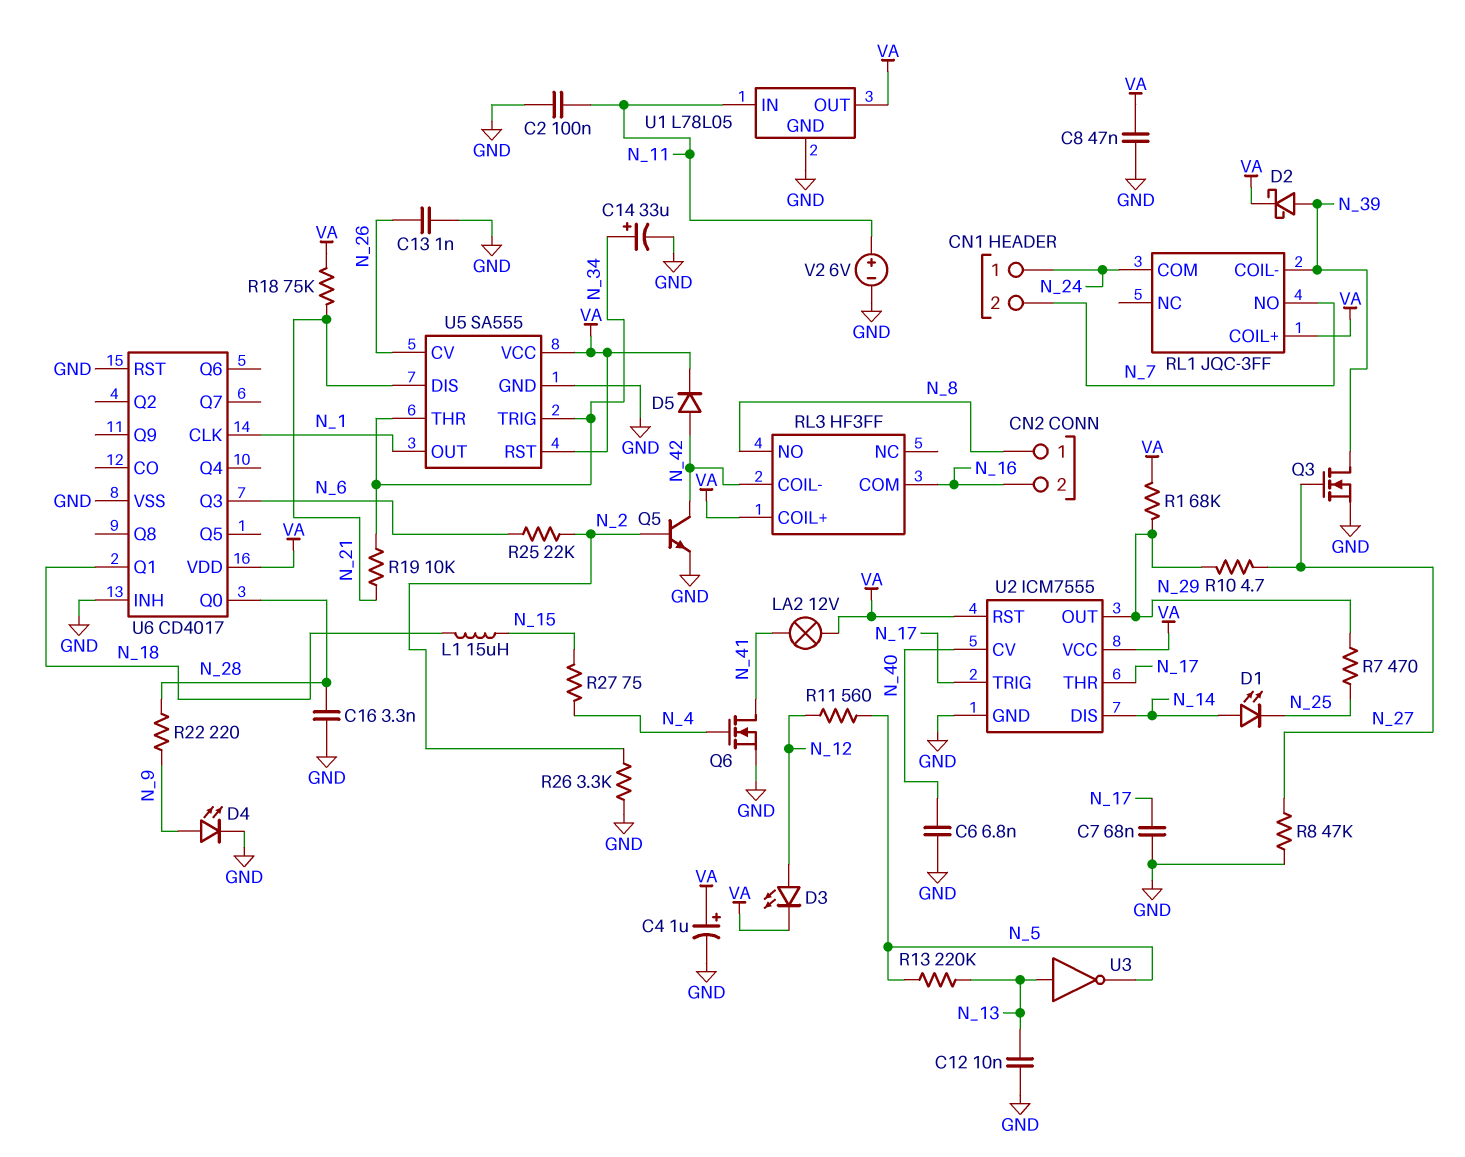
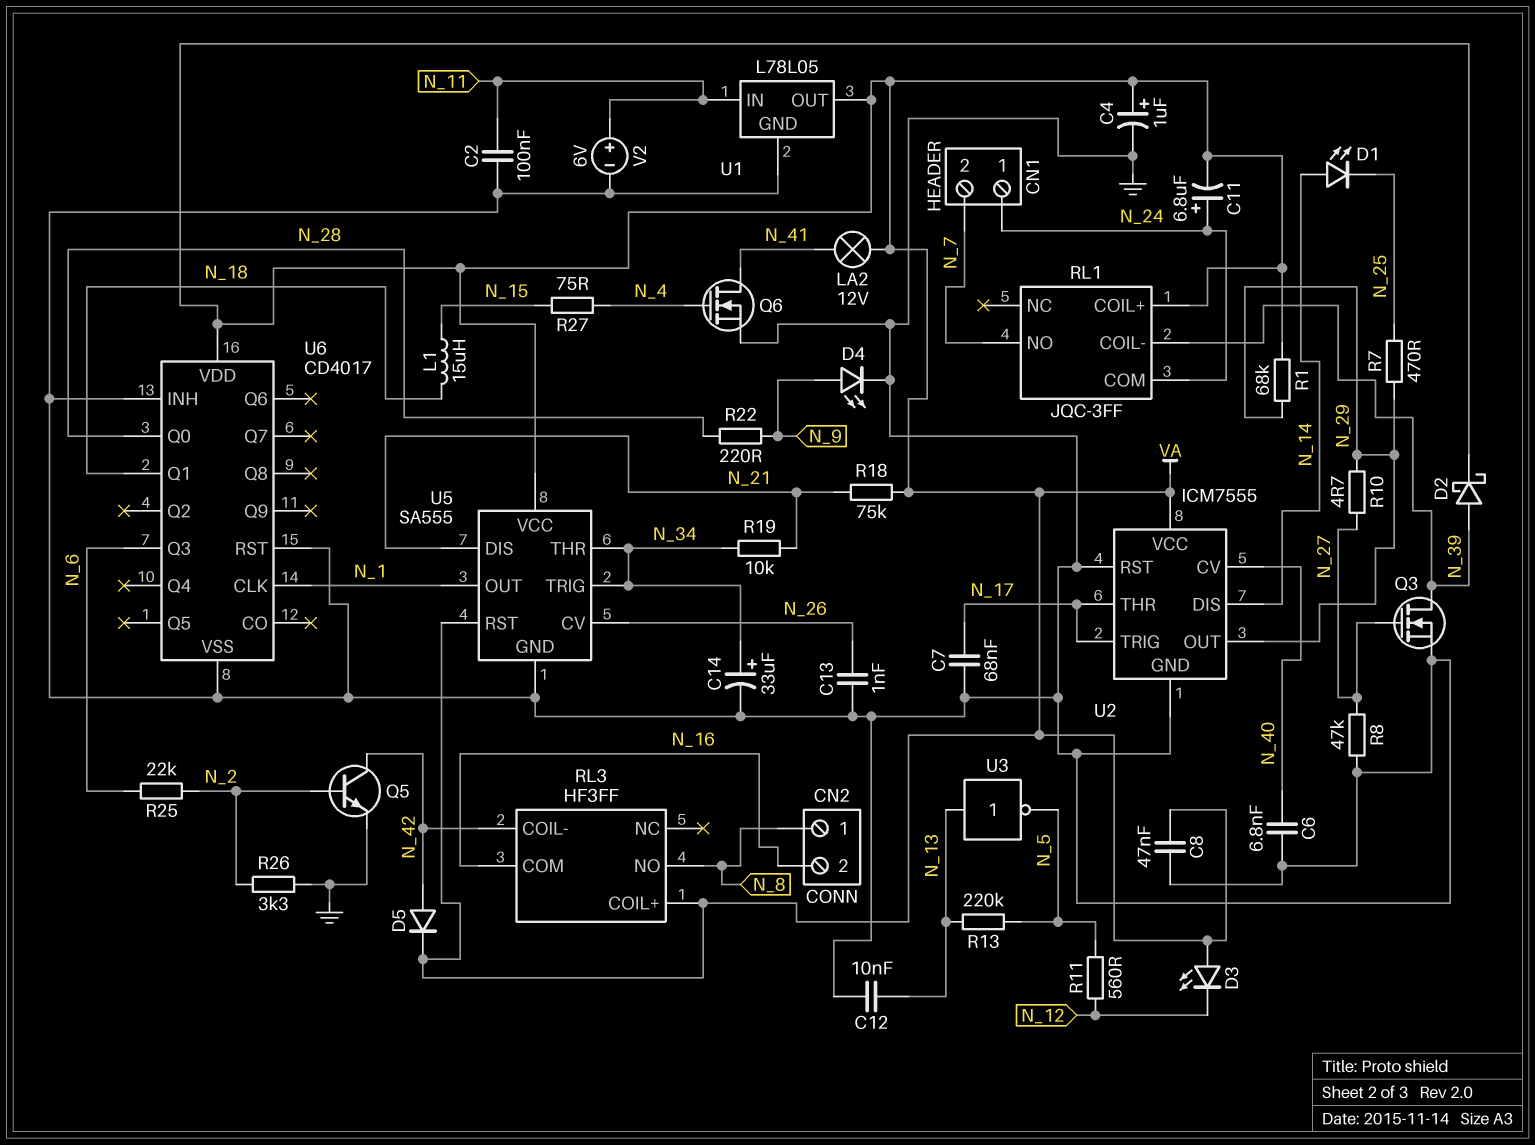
C11: none -> 6.8uF (plus N_24, minus VA)
C16: 3.3nF (GND, N_28) -> none
D3: LED (A N_12, K VA) -> LED (A VA, K N_12)
U2 pin RST: VA -> GND

